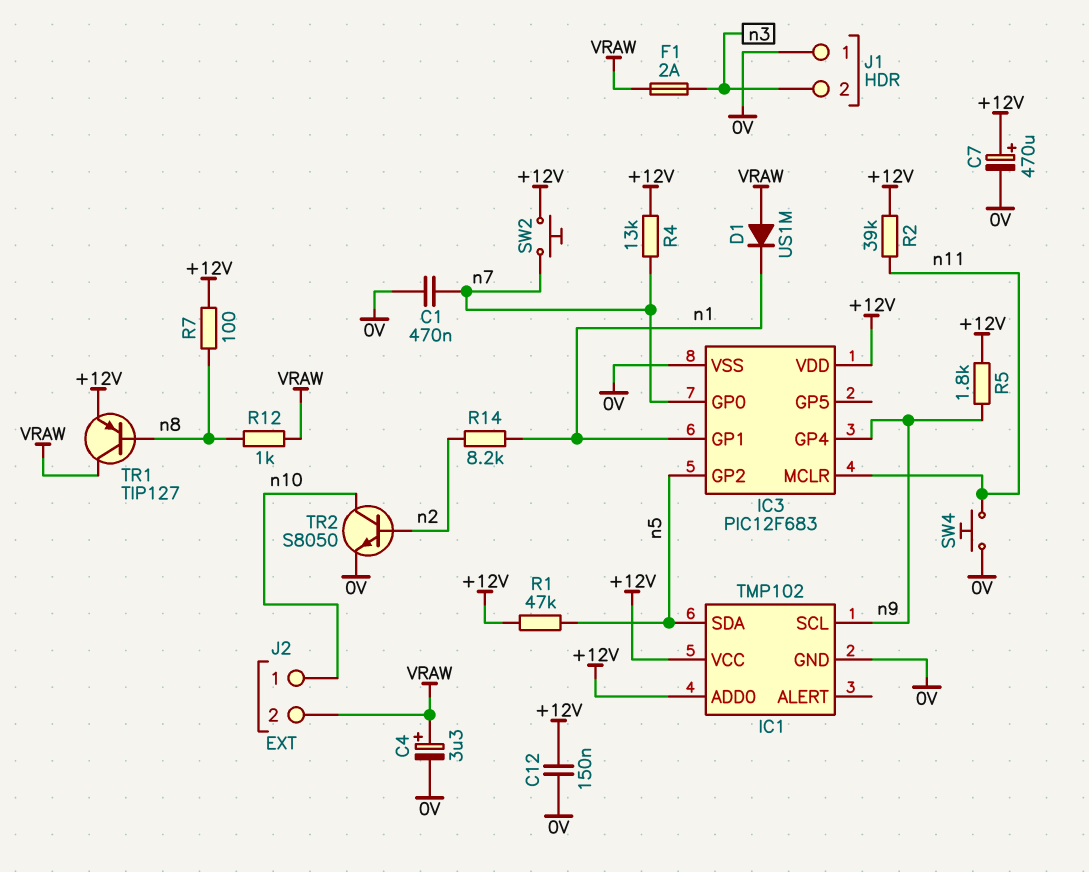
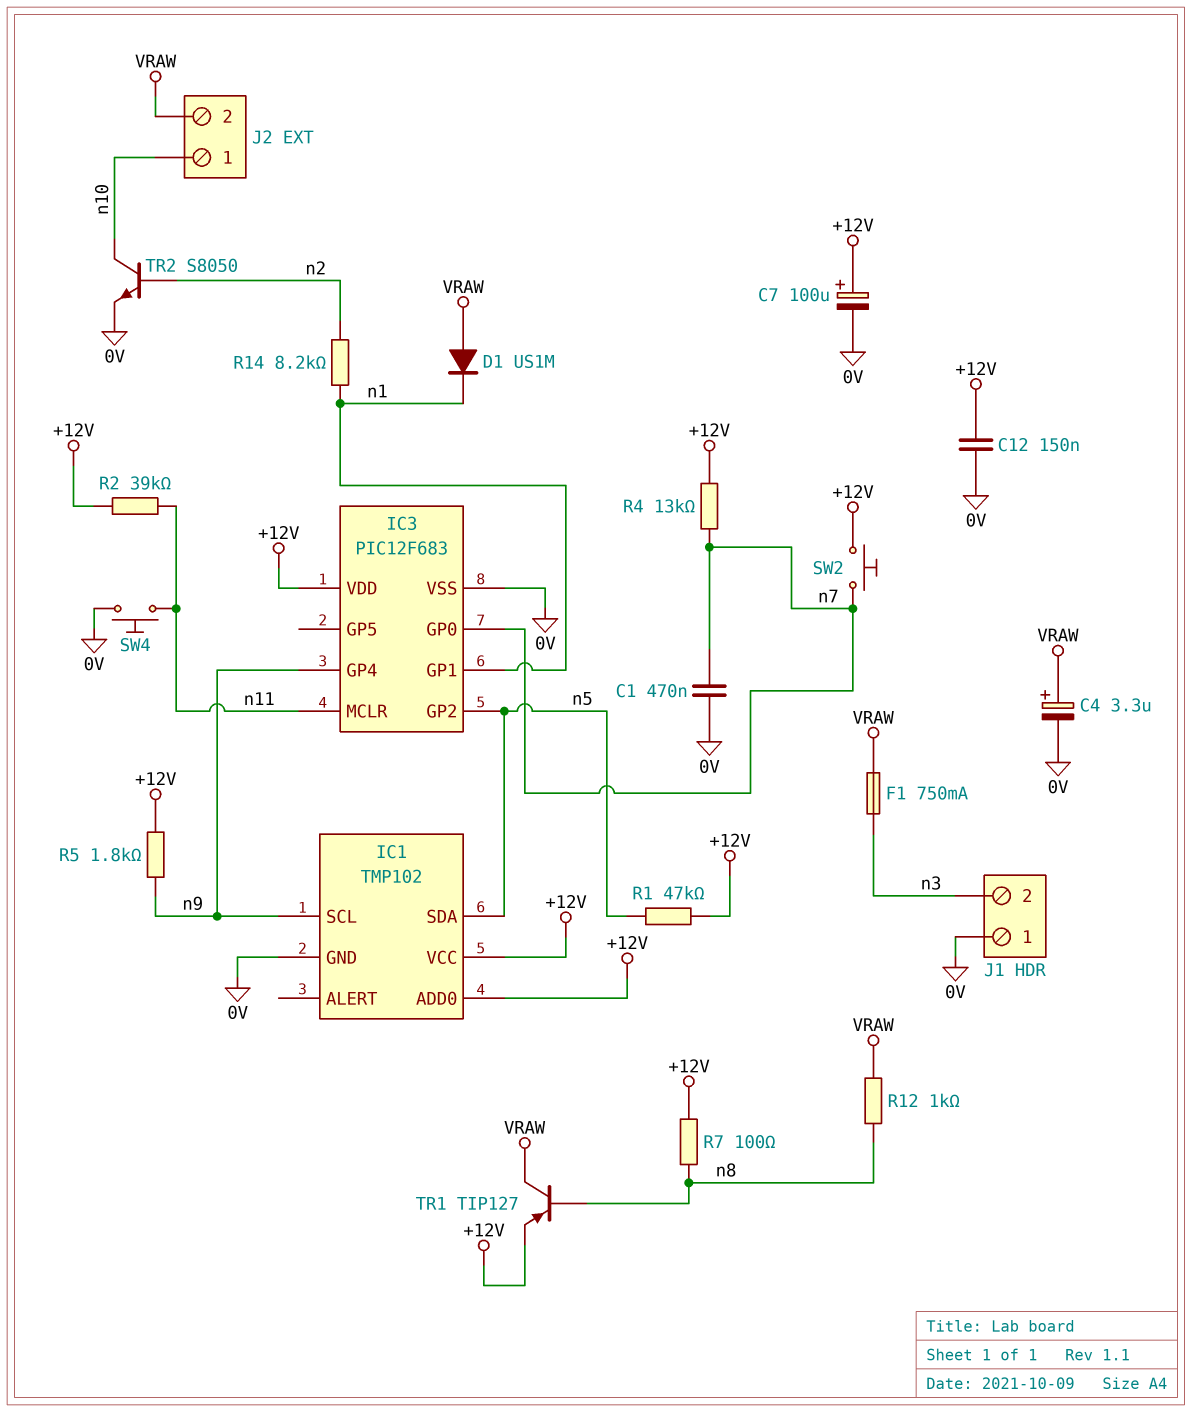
C7: 470uF (plus +12V, minus 0V) -> 100uF (plus +12V, minus 0V)
F1: 2A (VRAW, n3) -> 750mA (VRAW, n3)

